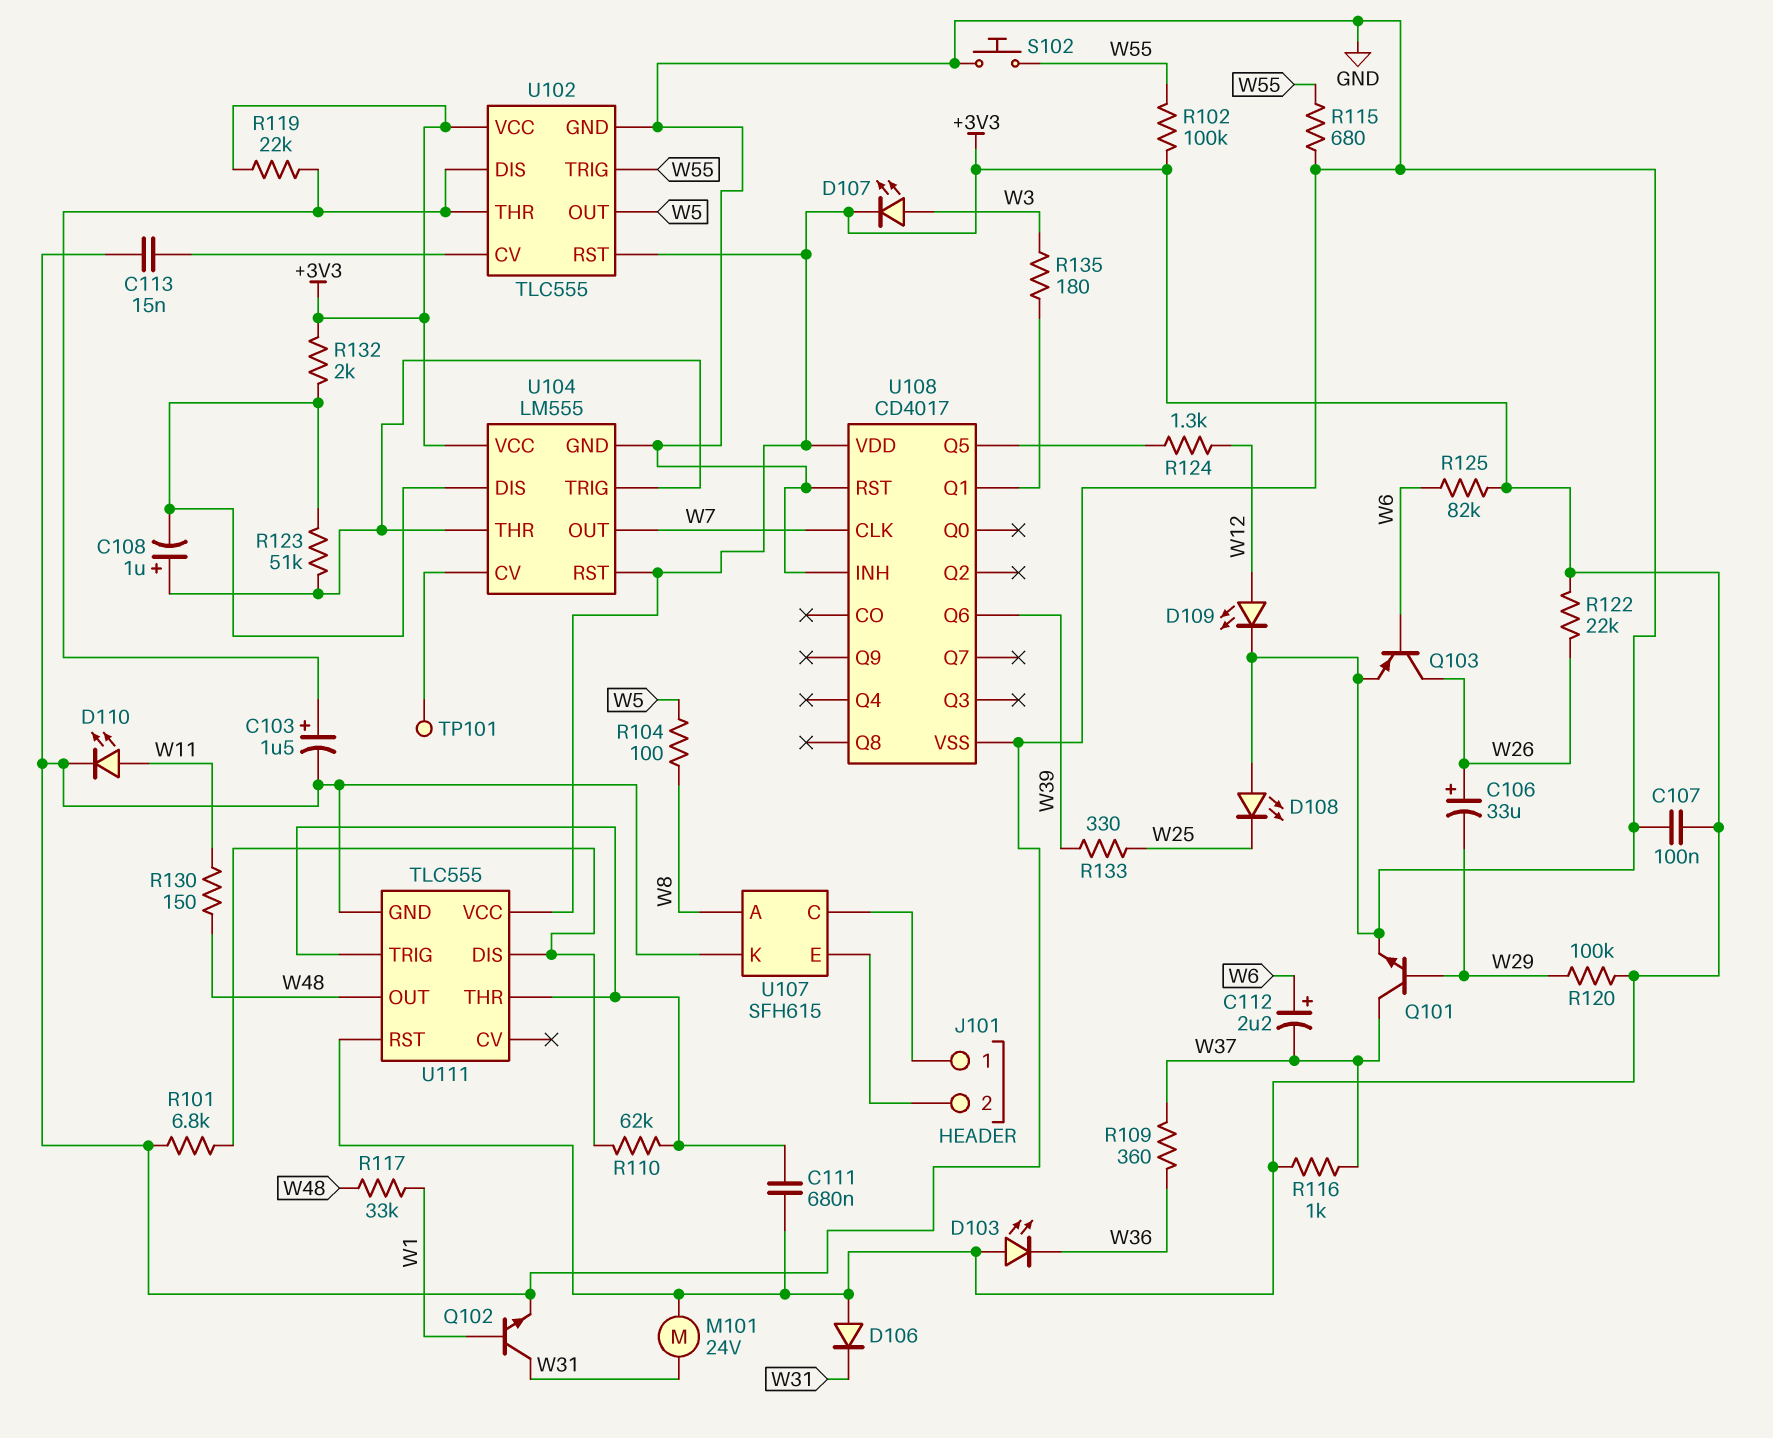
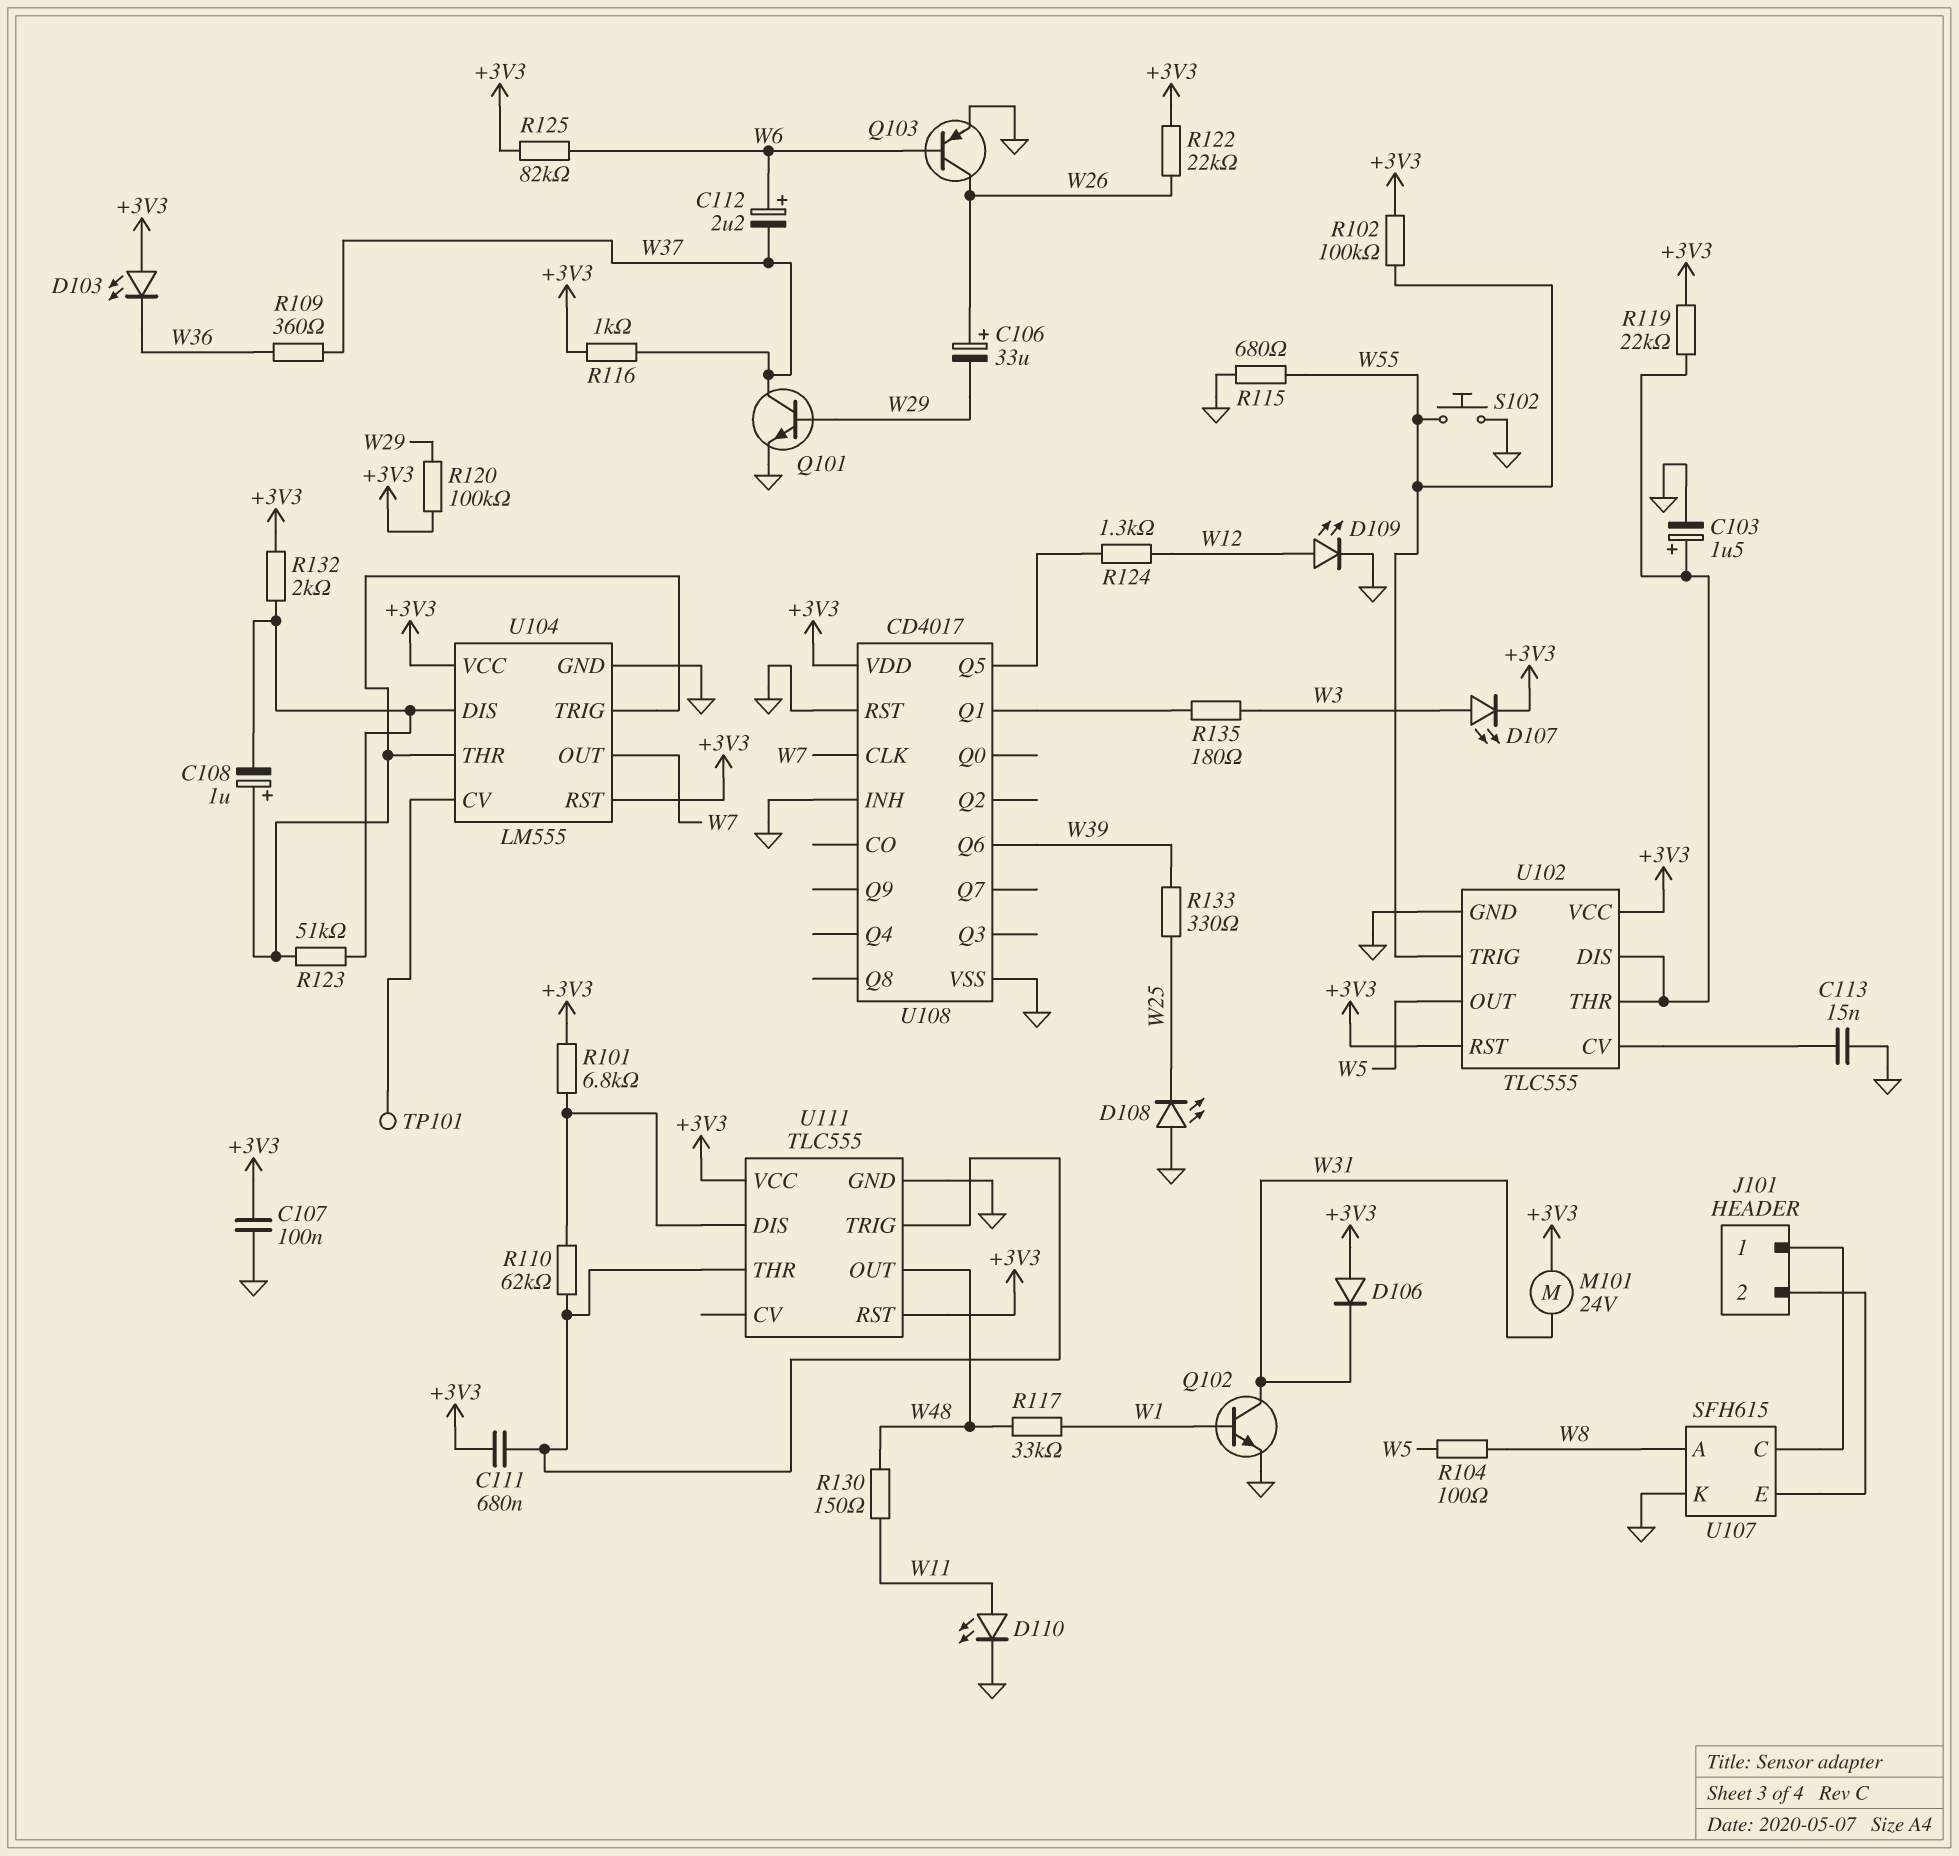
R101: 6.8k (GND, U111/DIS) -> 6.8k (+3V3, U111/DIS)

